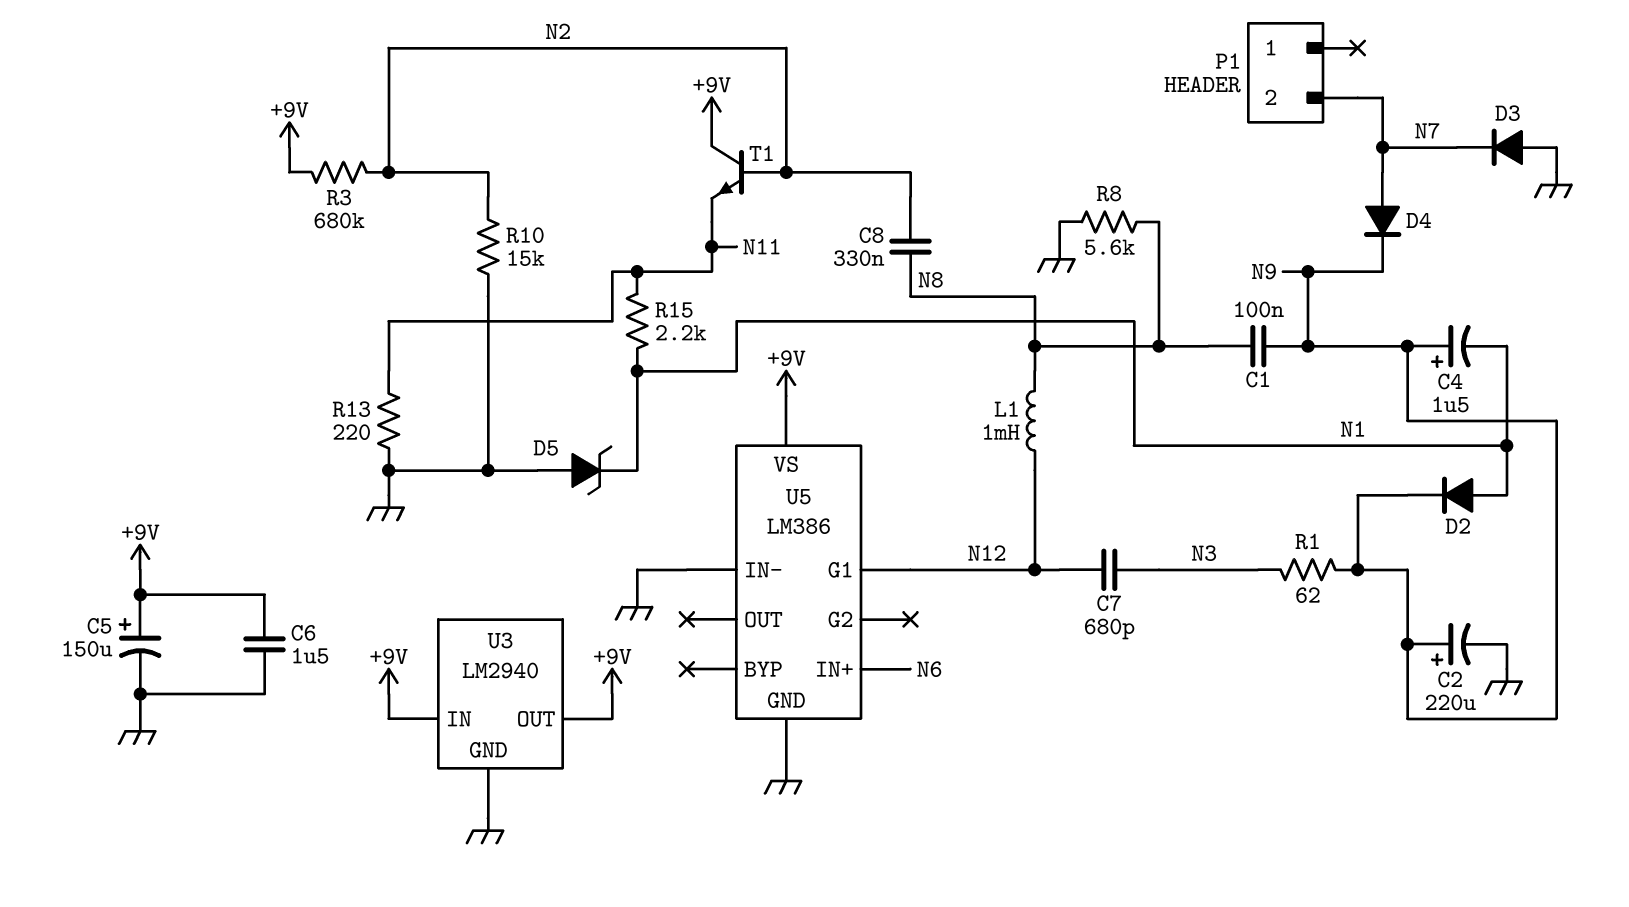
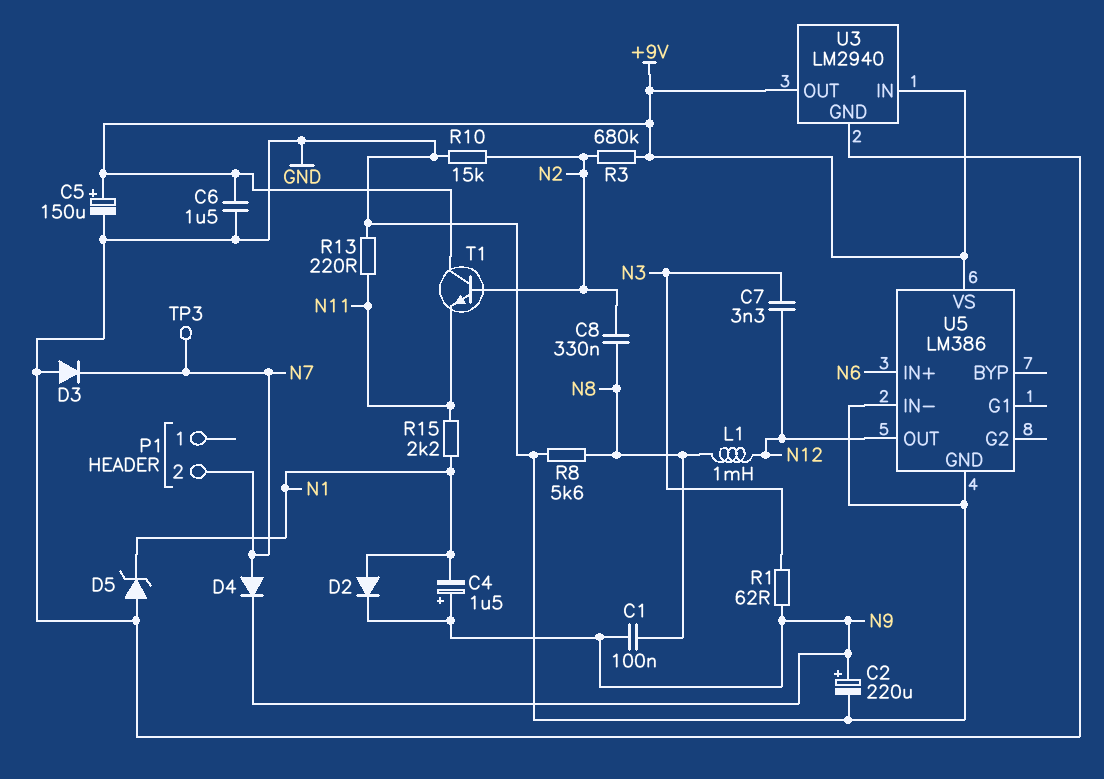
C7: 680pF (N3, N12) -> 3.3nF (N3, N12)
TP3: none -> test point (N7)
U5 pin G1: N12 -> none
U5 pin OUT: none -> N12

